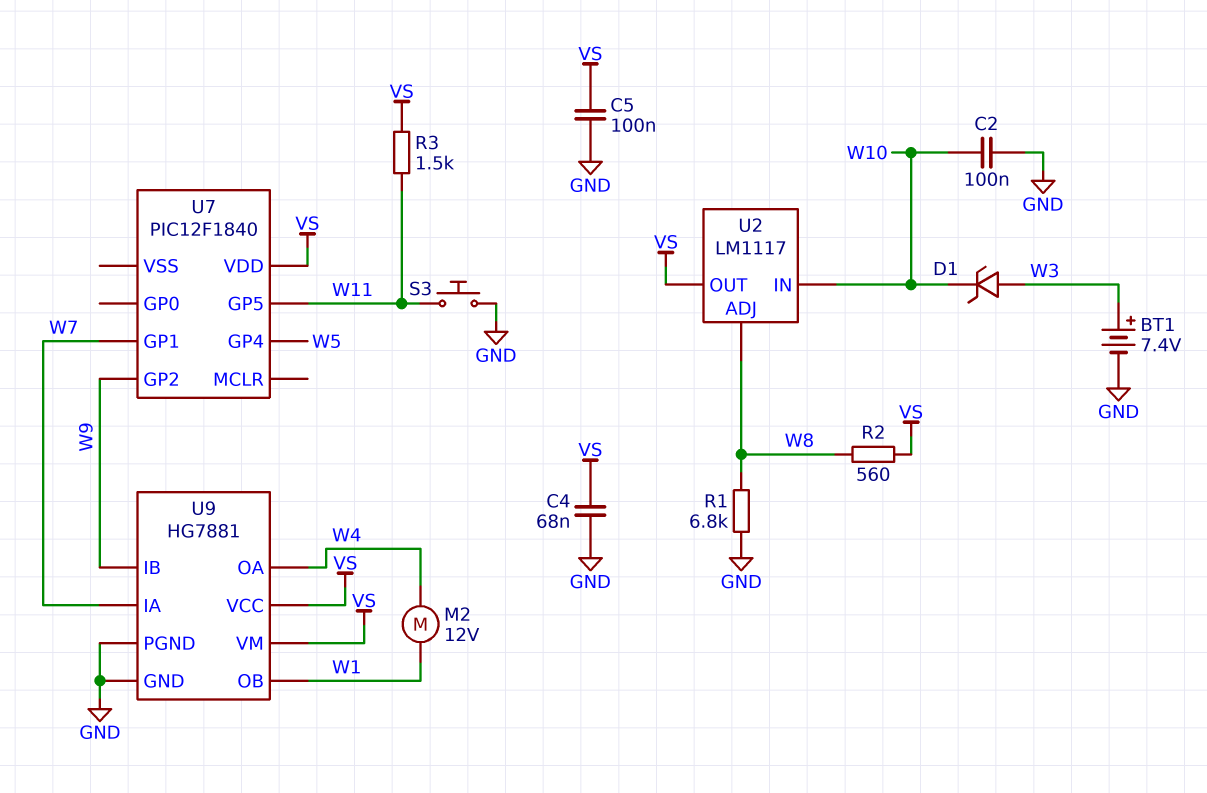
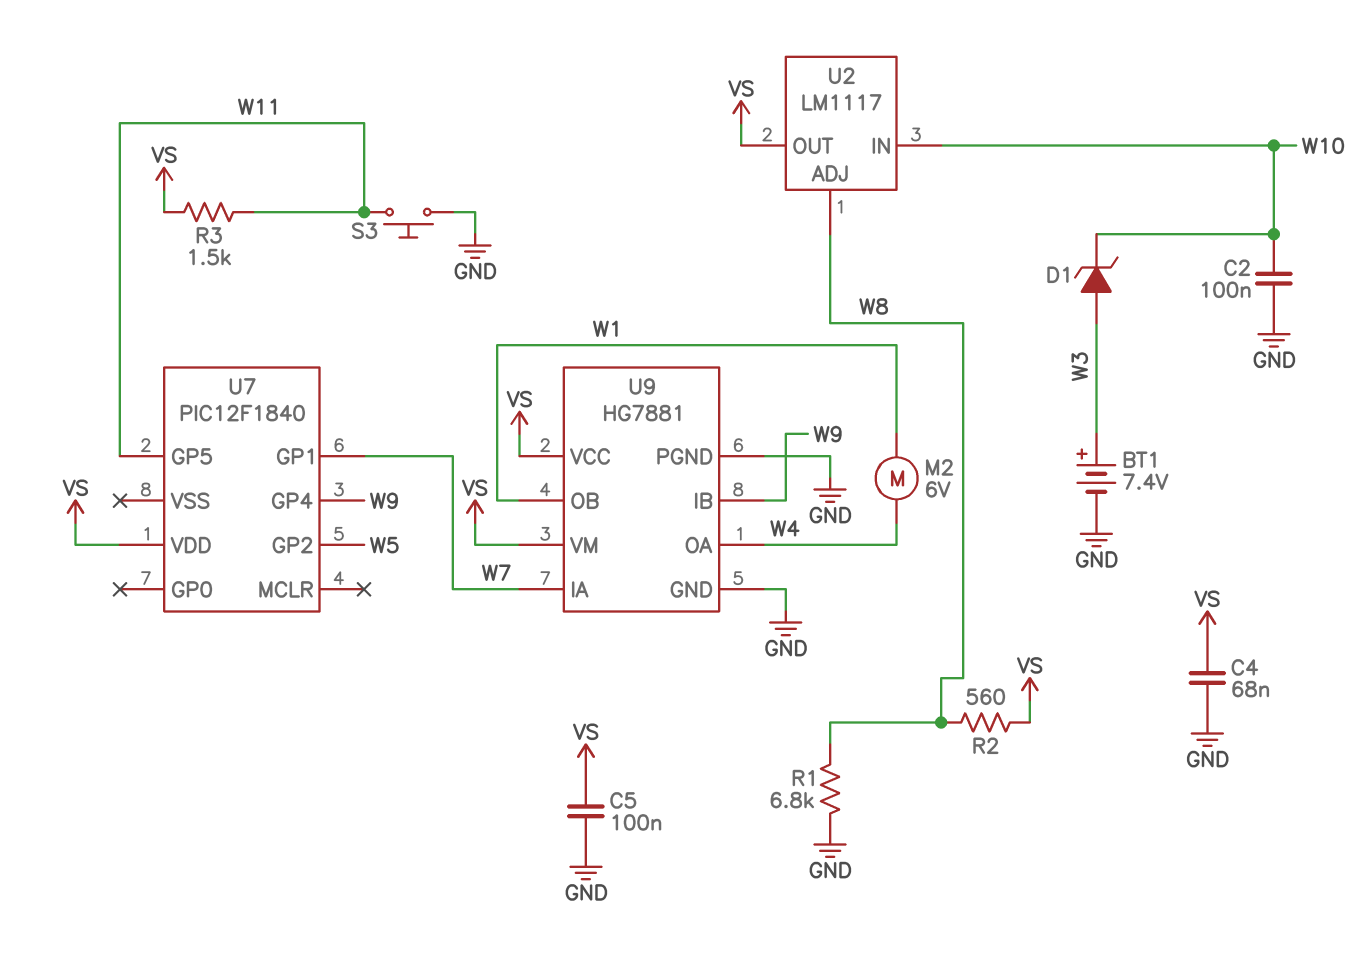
M2: motor 12V (W1, W4) -> motor 6V (W1, W4)
U7 pin GP2: W9 -> W5
U7 pin GP4: W5 -> W9

